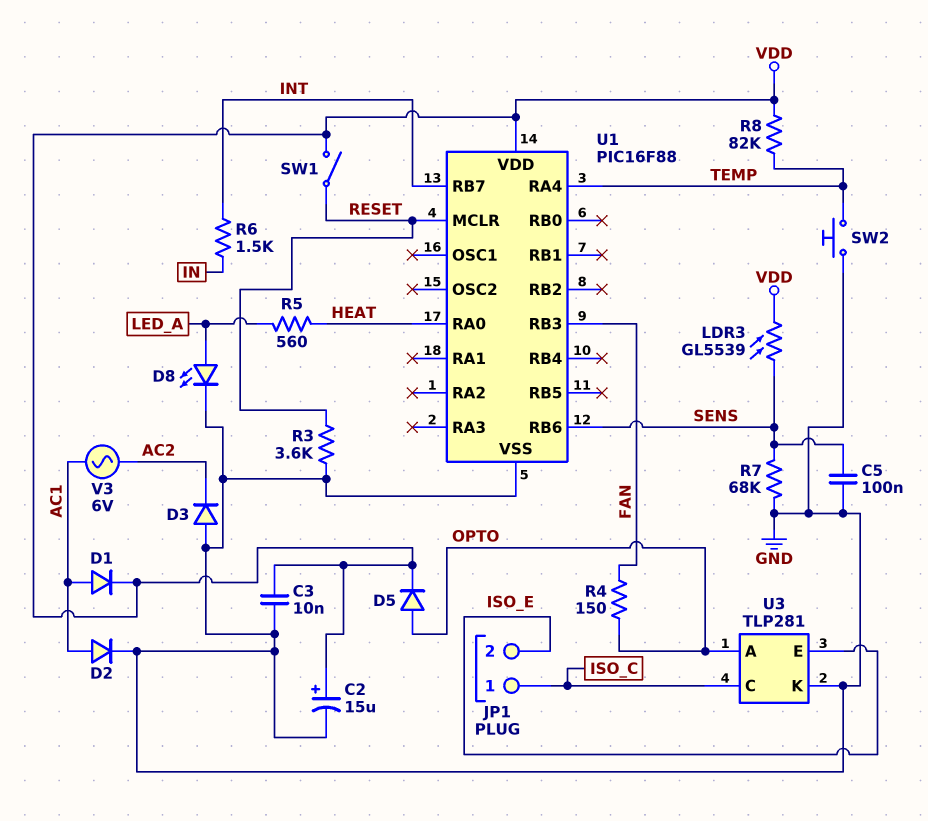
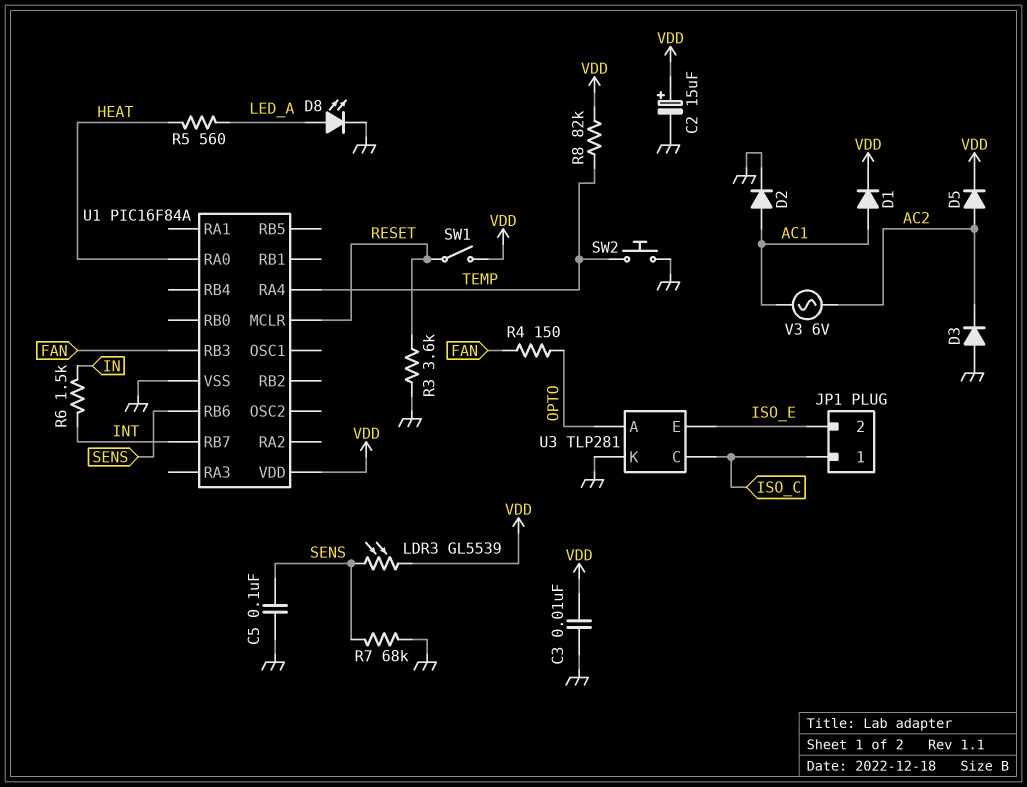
D5: diode (A OPTO, K VDD) -> diode (A AC2, K VDD)
U1: PIC16F88 -> PIC16F84A

